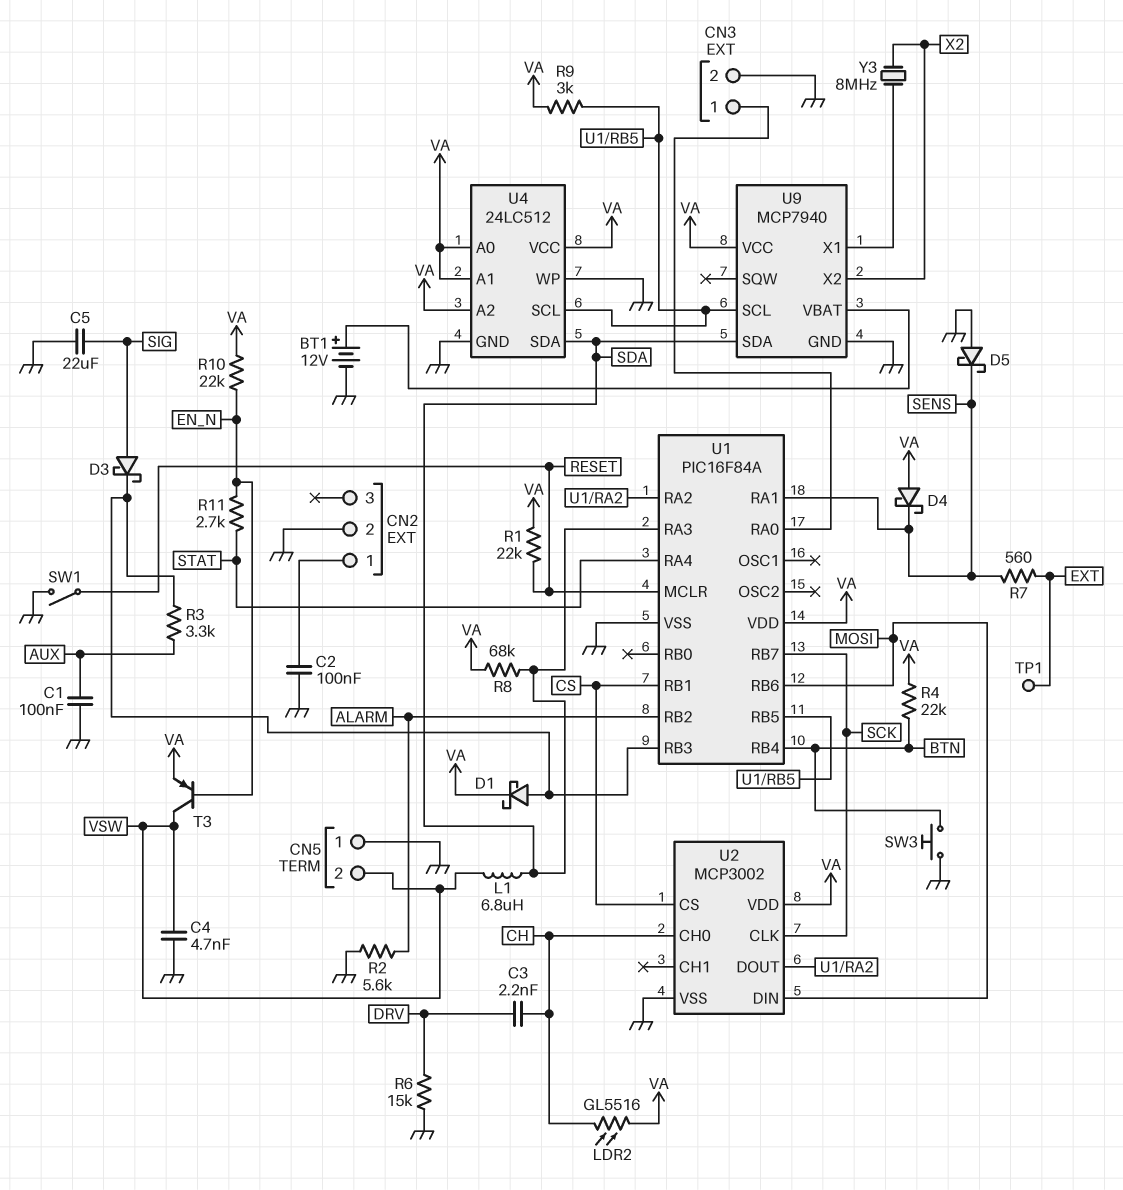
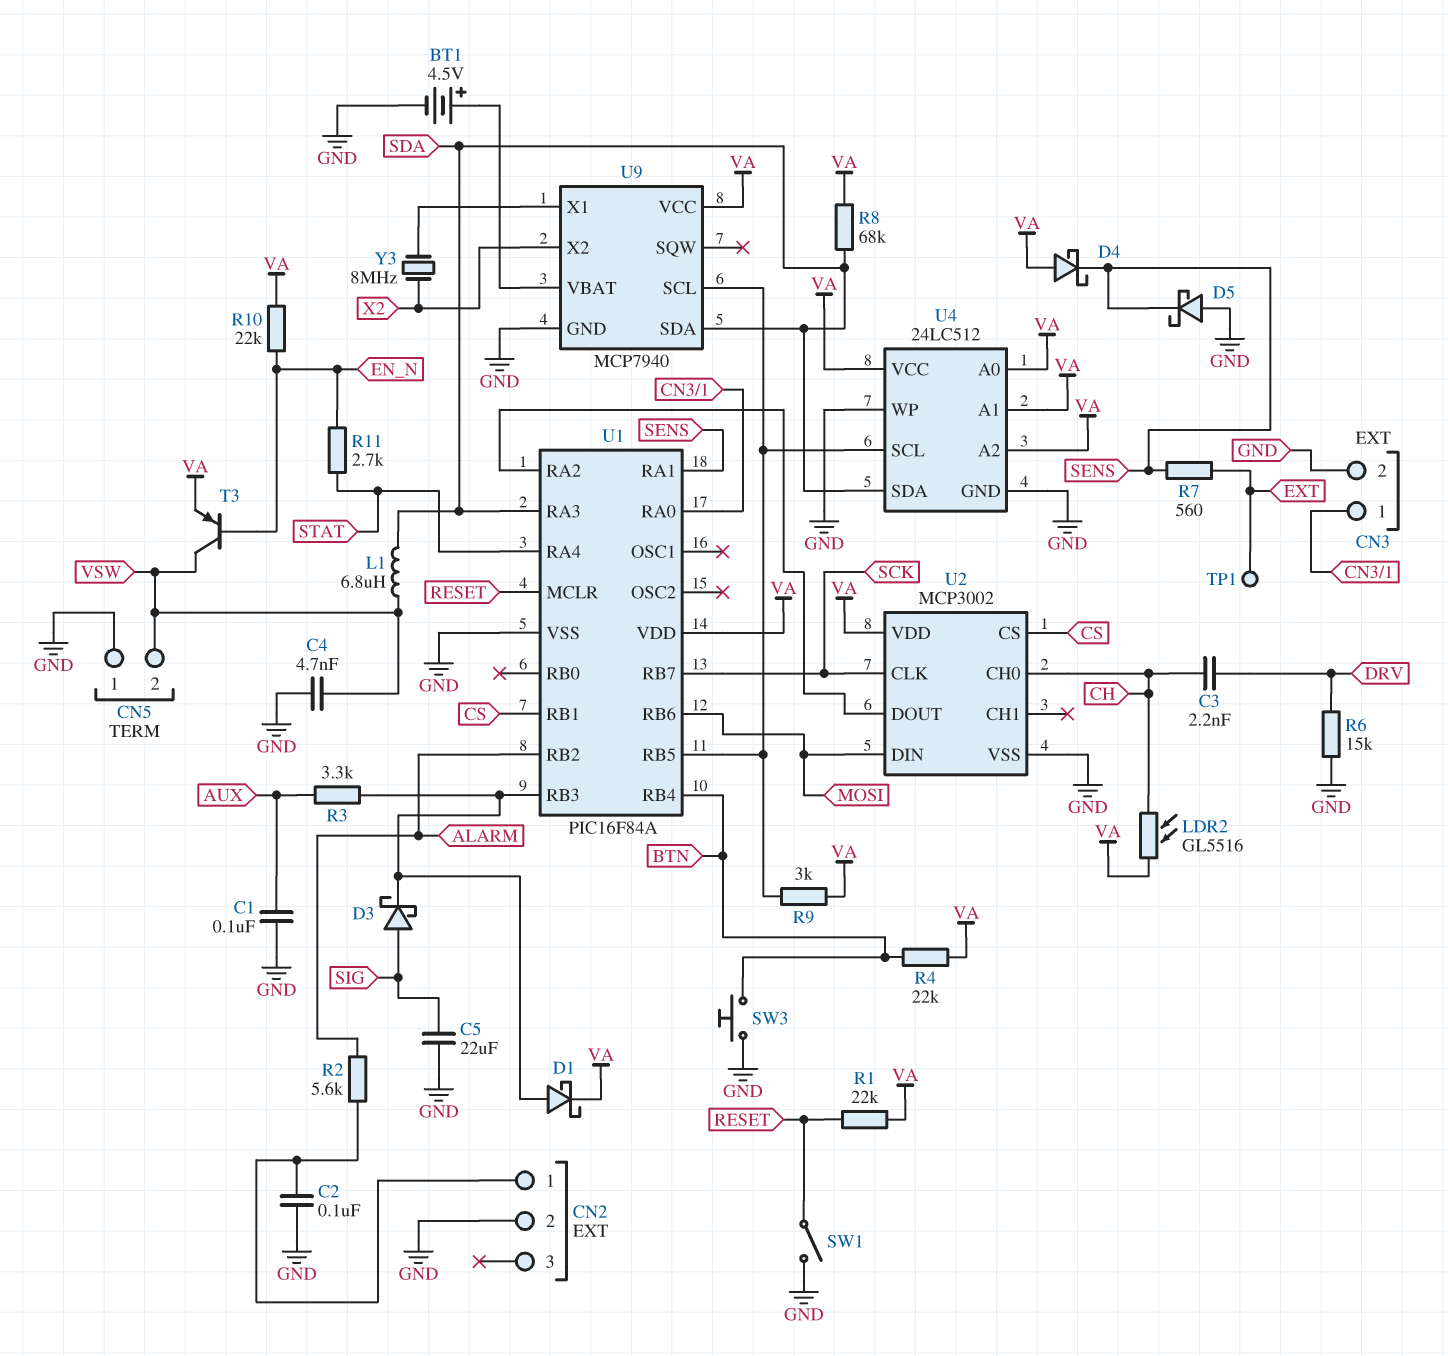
BT1: 12V (plus U9/VBAT, minus GND) -> 4.5V (plus U9/VBAT, minus GND)
R2: 5.6k (ALARM, GND) -> 5.6k (ALARM, CN2/1)

